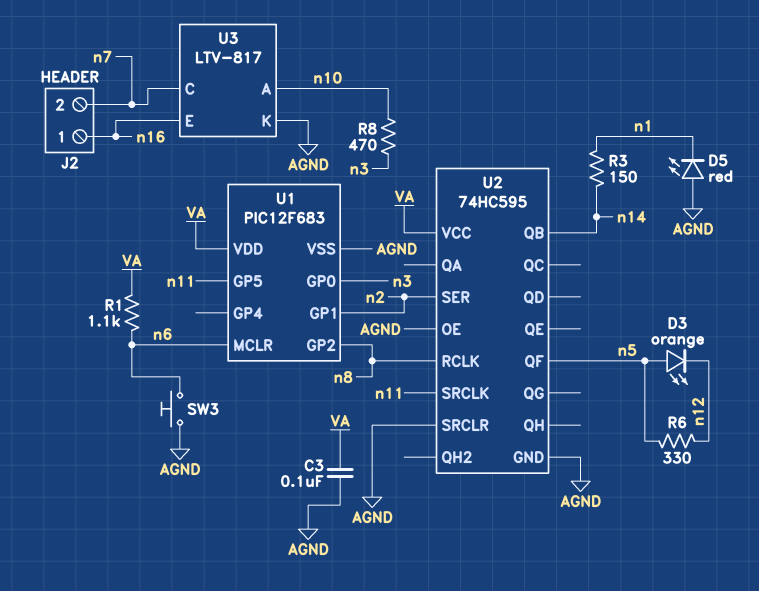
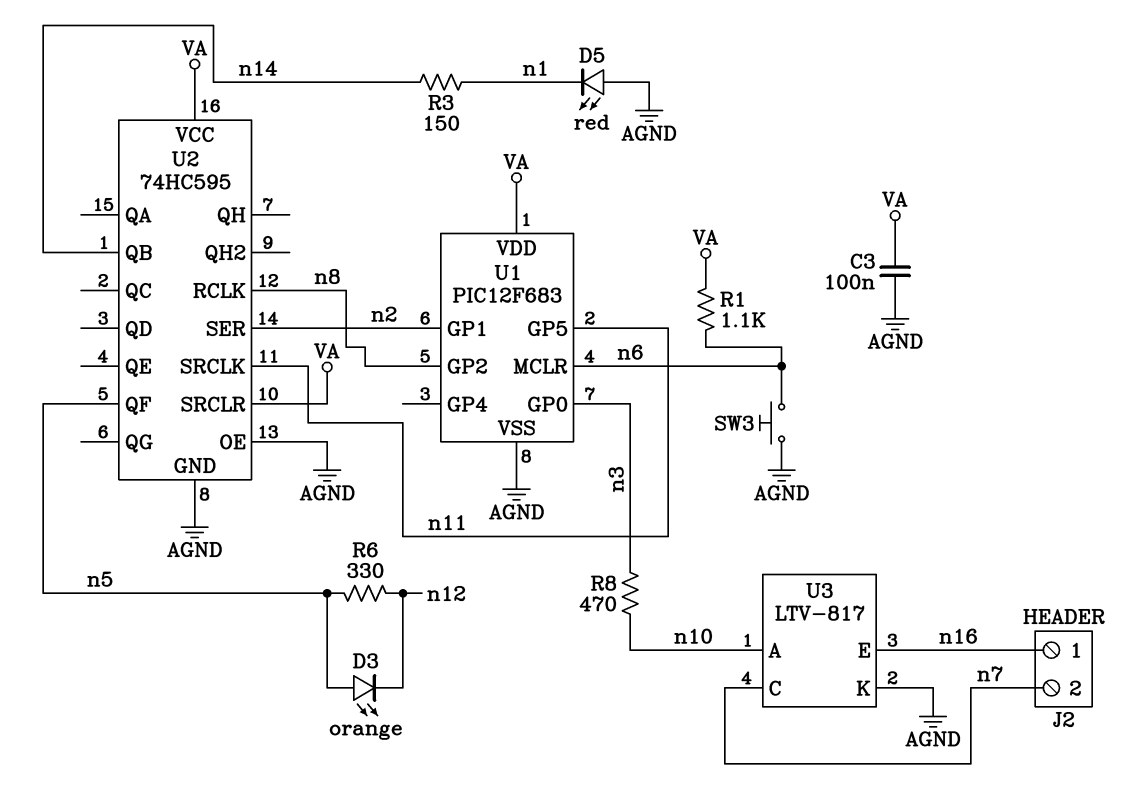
U2 pin SRCLR: AGND -> VA

